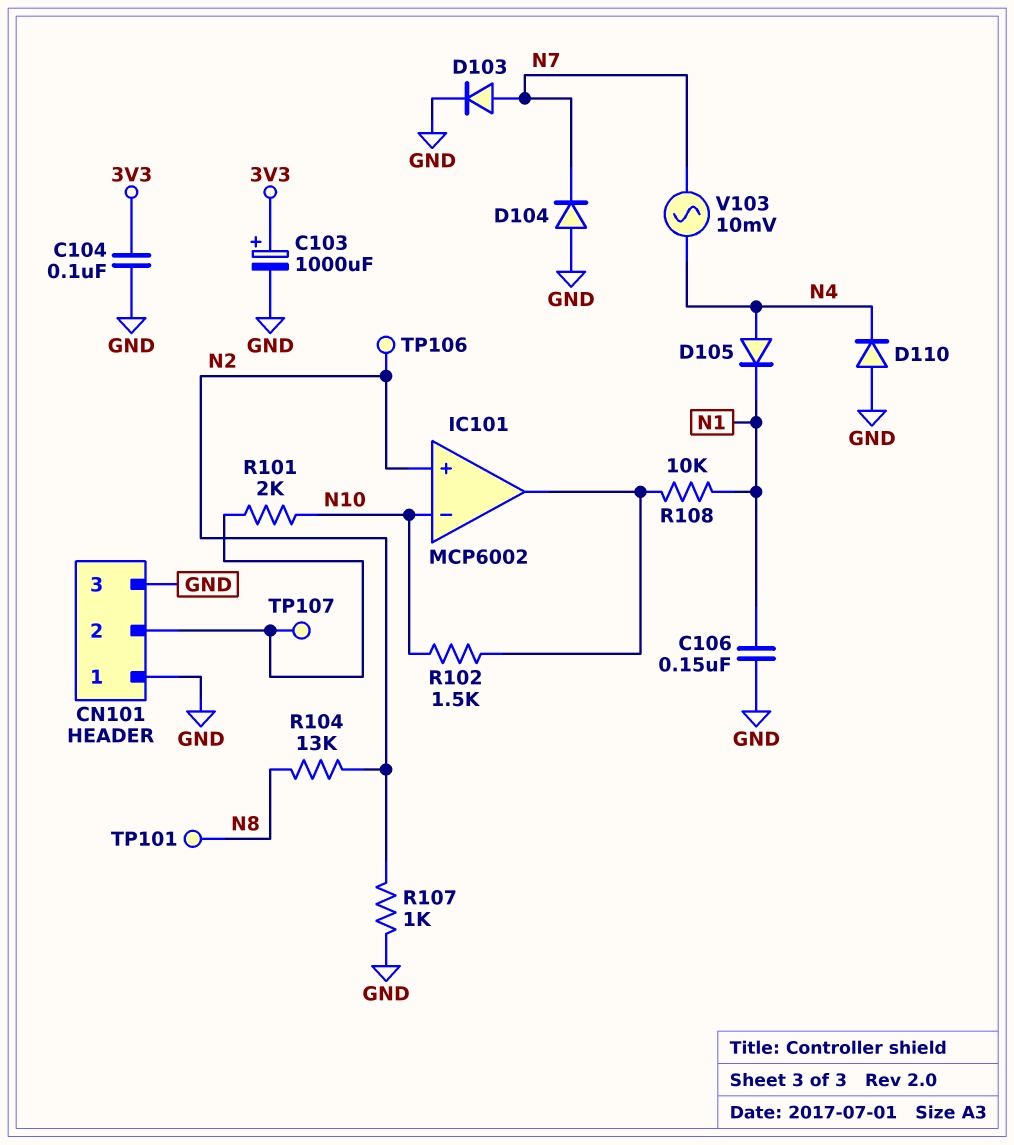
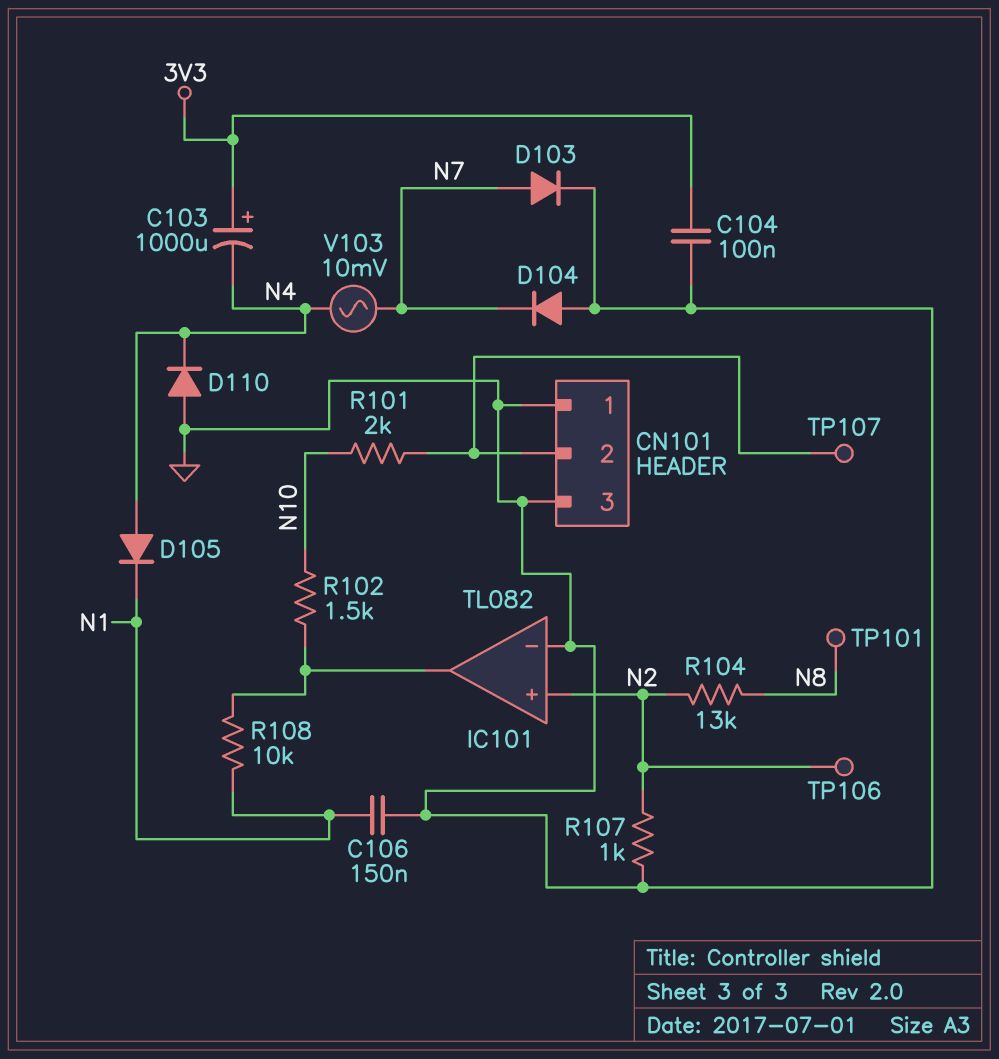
C103: 1000uF (plus 3V3, minus GND) -> 1000uF (plus 3V3, minus N4)
IC101: MCP6002 -> TL082
IC101 pin in-: N10 -> GND

